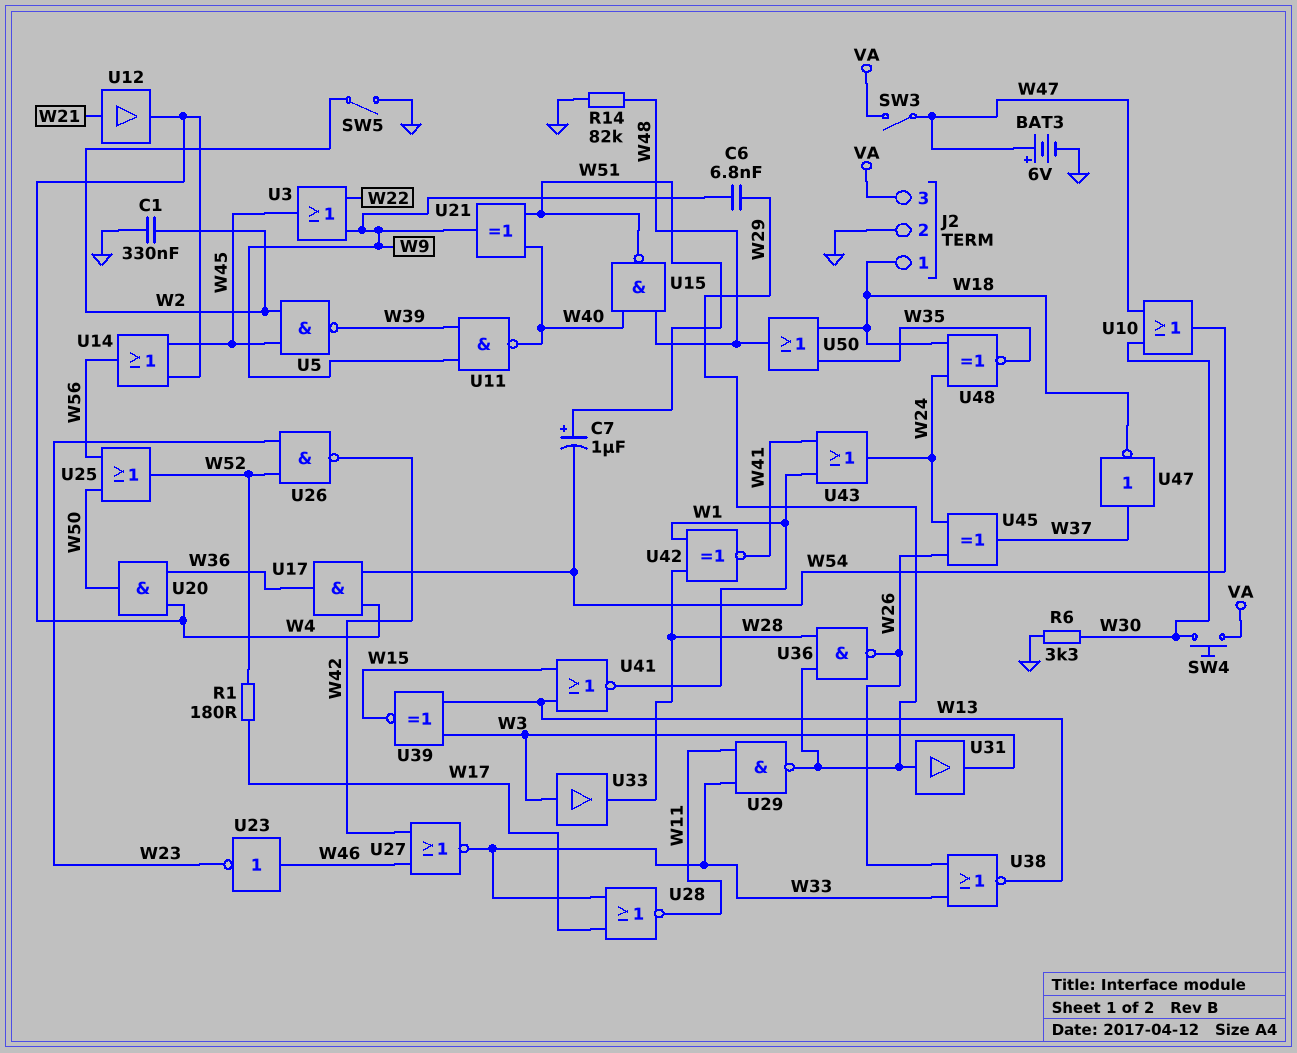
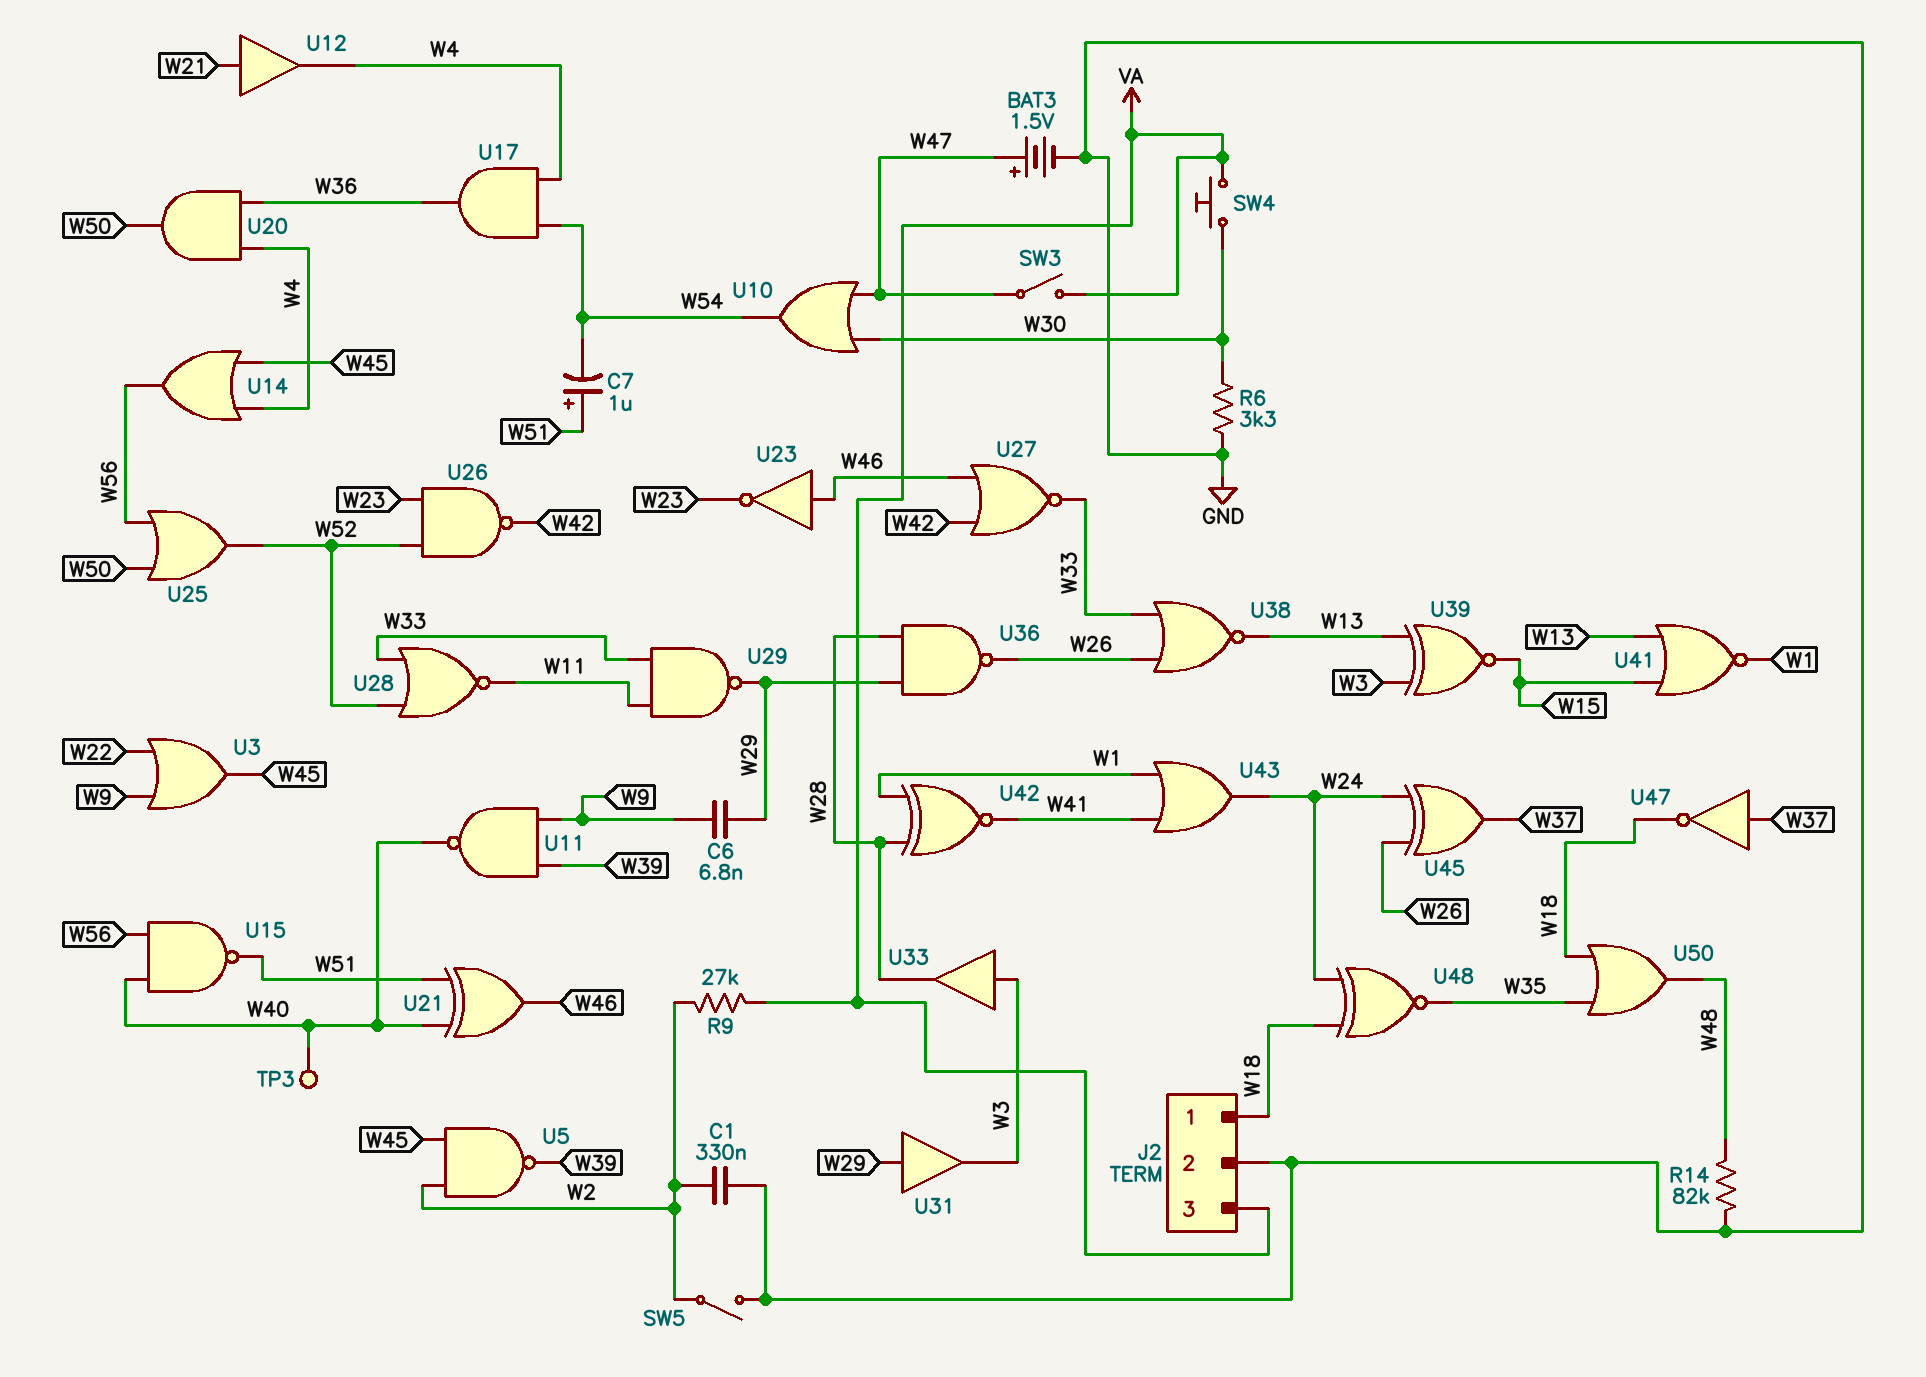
BAT3: 6V (plus W47, minus GND) -> 1.5V (plus W47, minus GND)
R1: 180 (W17, W52) -> none
R9: none -> 27k (VA, W2)
TP3: none -> test point (W40)
U15: NAND (in W40, in W48, out W51) -> NAND (in W40, in W56, out W51)
U21: XOR (in W40, in W51, out W9) -> XOR (in W40, in W51, out W46)
U28: NOR (in W17, in W33, out W11) -> NOR (in W33, in W52, out W11)

